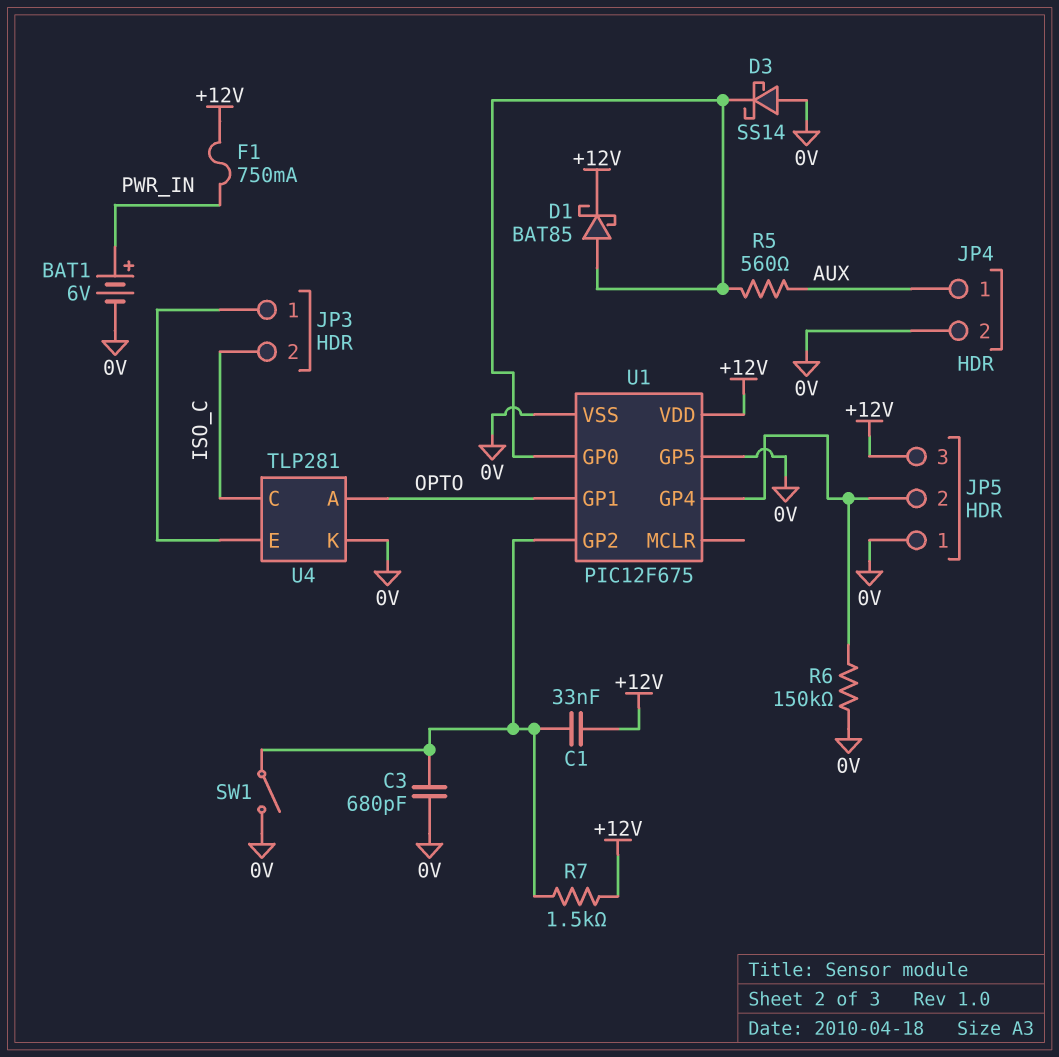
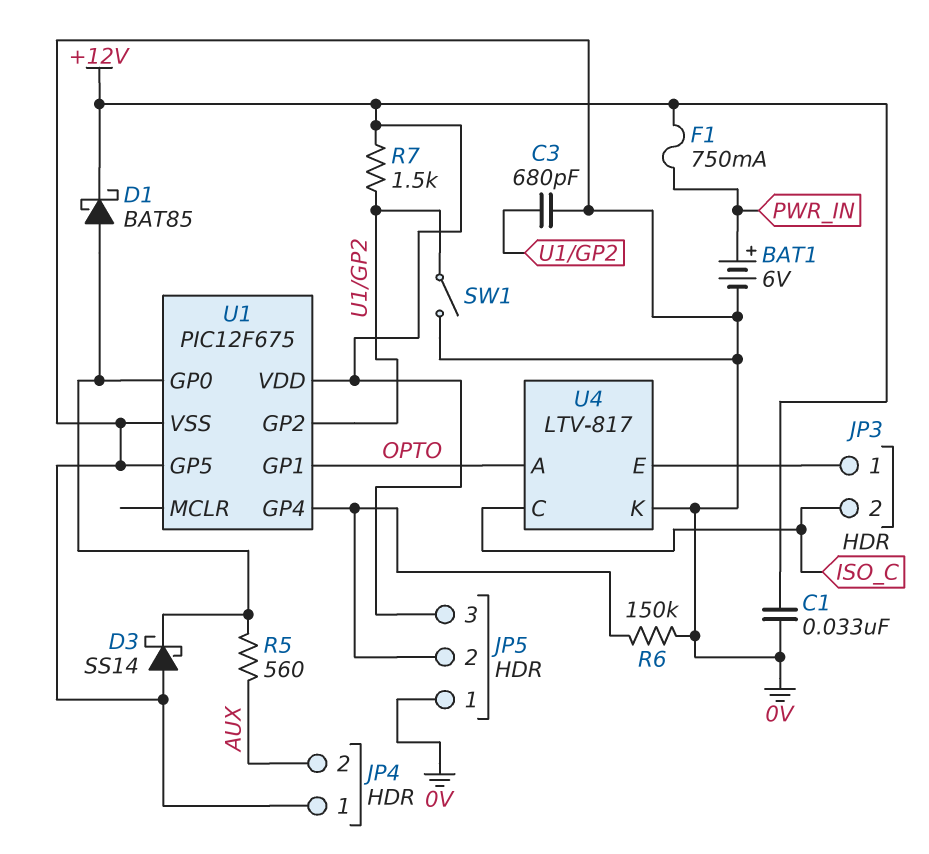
C1: 33nF (+12V, U1/GP2) -> 33nF (+12V, 0V)
JP4 pin 1: AUX -> 0V
JP4 pin 2: 0V -> AUX
U4: TLP281 -> LTV-817

